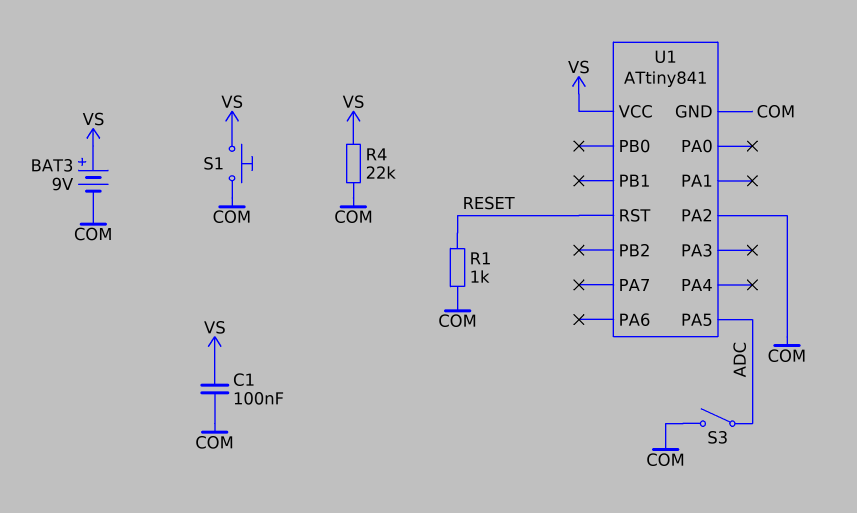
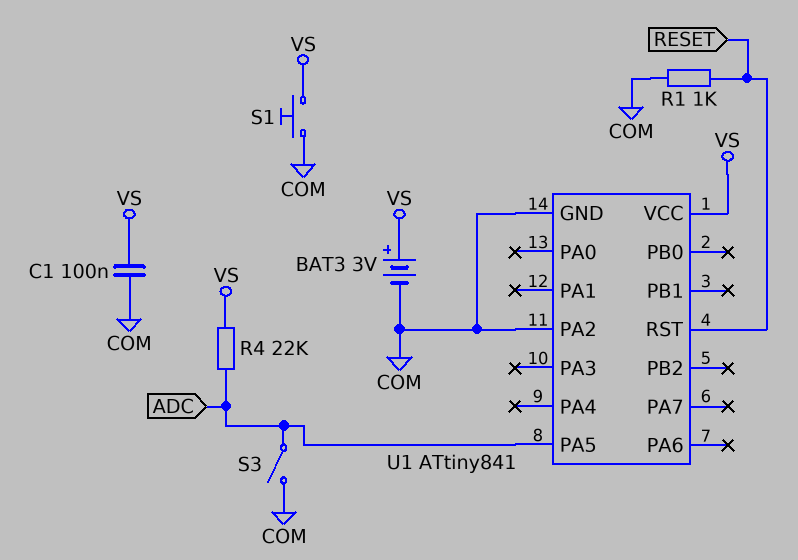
BAT3: 9V (plus VS, minus COM) -> 3V (plus VS, minus COM)
R4: 22k (COM, VS) -> 22k (ADC, VS)

